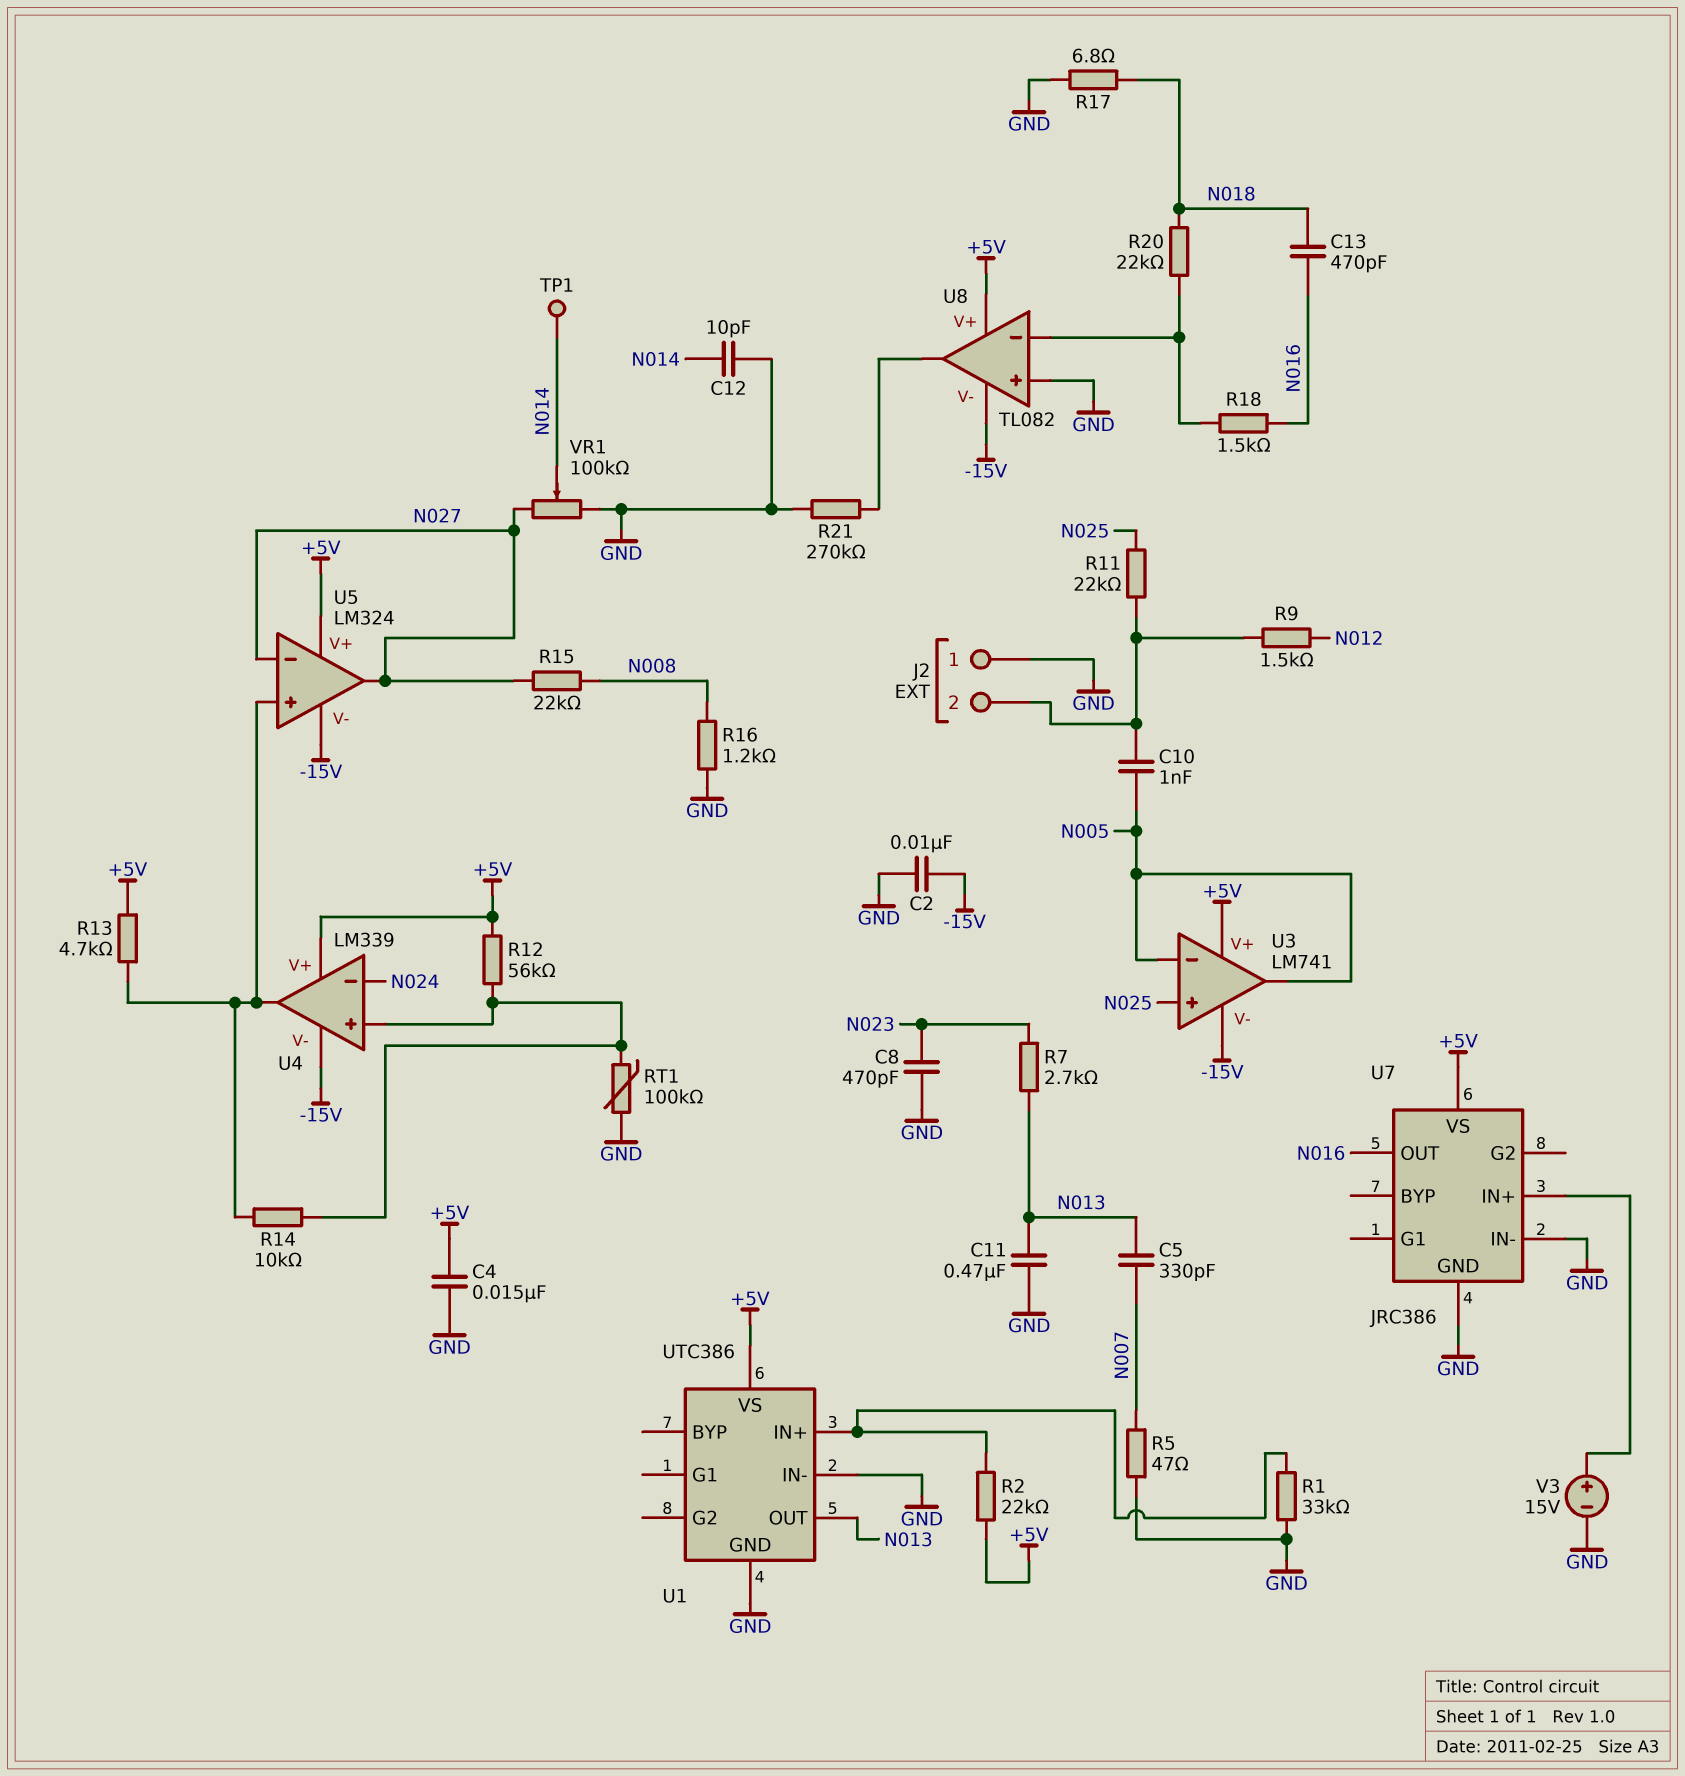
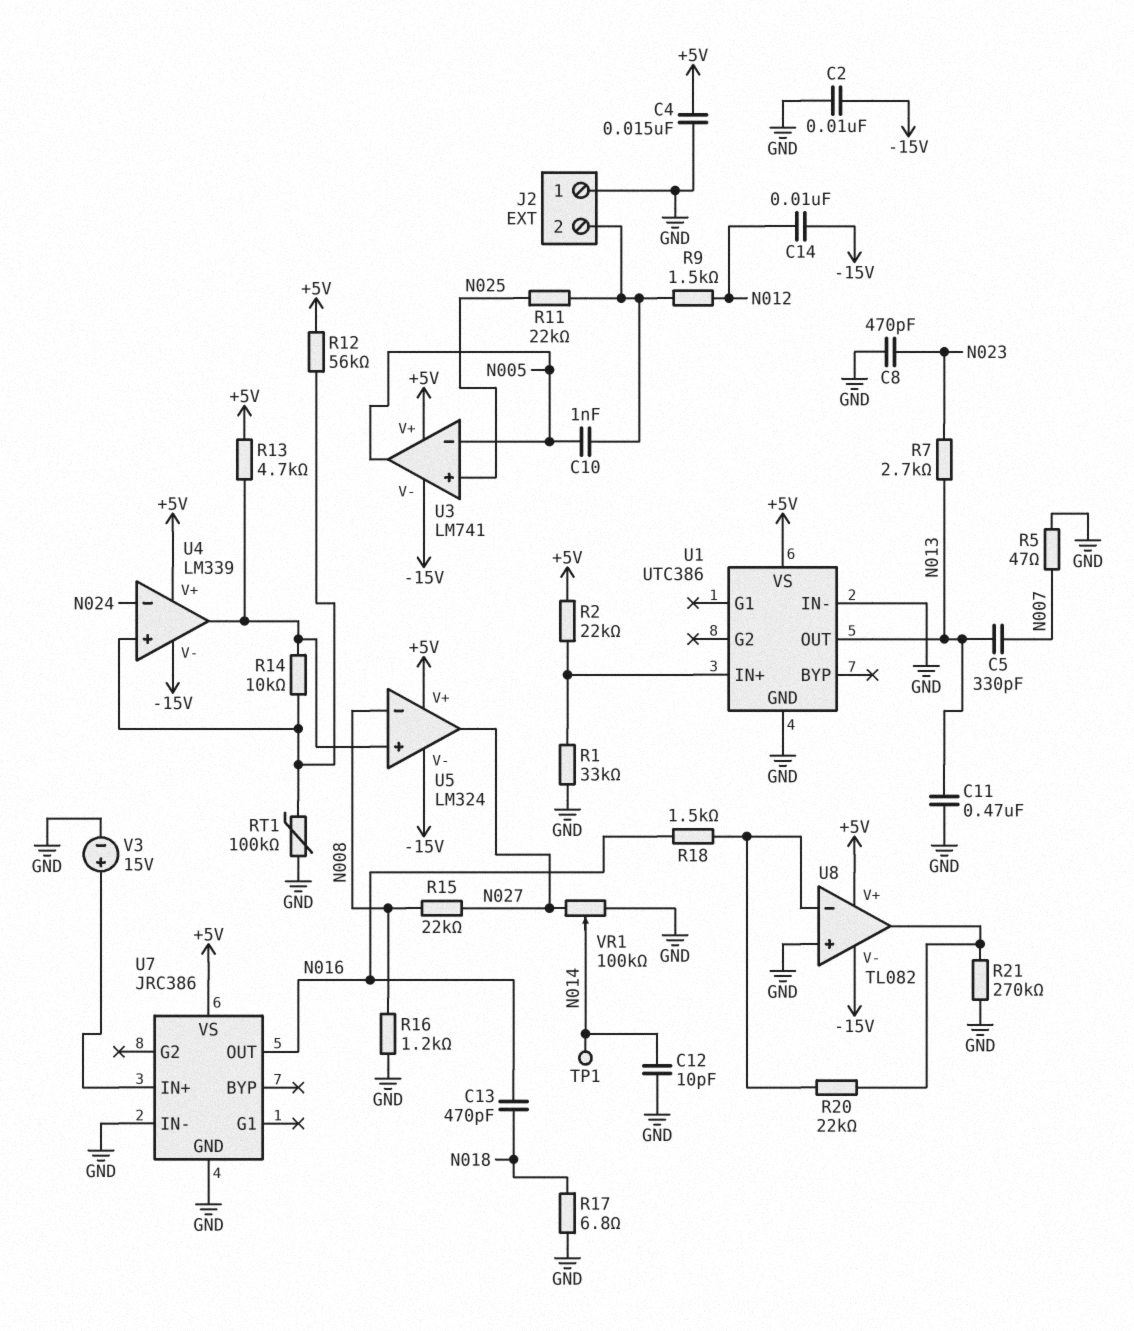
C14: none -> 10nF (-15V, N012)
R20: 22k (N018, U8/in-) -> 22k (U8/in-, U8/out)
U5 pin in-: N027 -> N008

